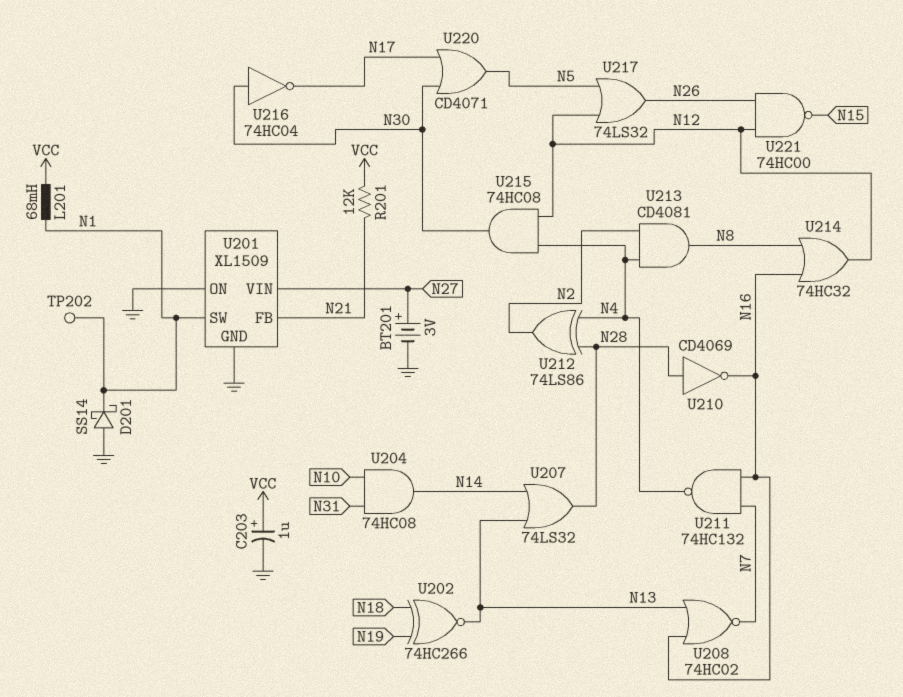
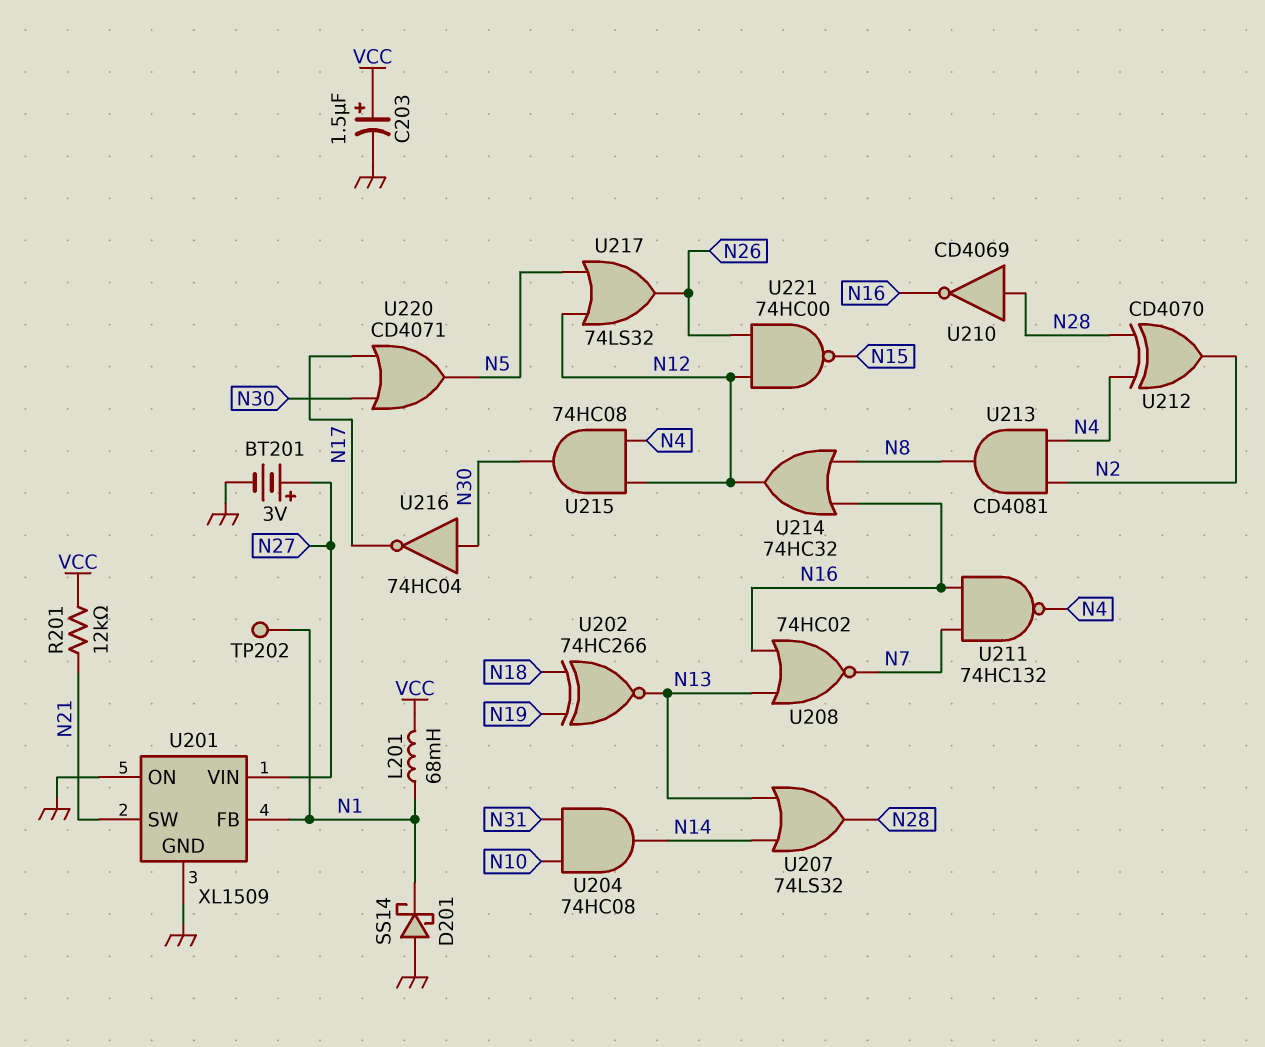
C203: 1uF (plus VCC, minus GND) -> 1.5uF (plus VCC, minus GND)
U201 pin FB: N21 -> N1
U201 pin SW: N1 -> N21
U212: XOR 74LS86 (in N4, in N28, out N2) -> XOR CD4070 (in N4, in N28, out N2)

